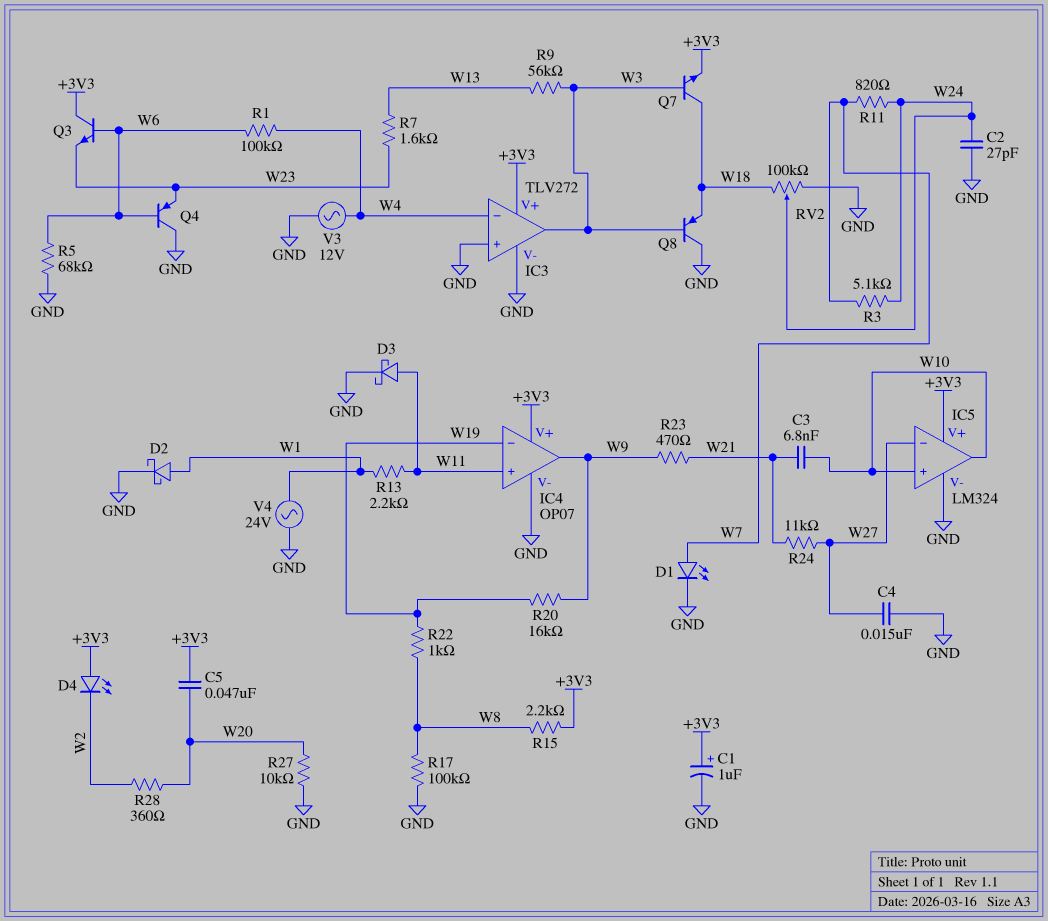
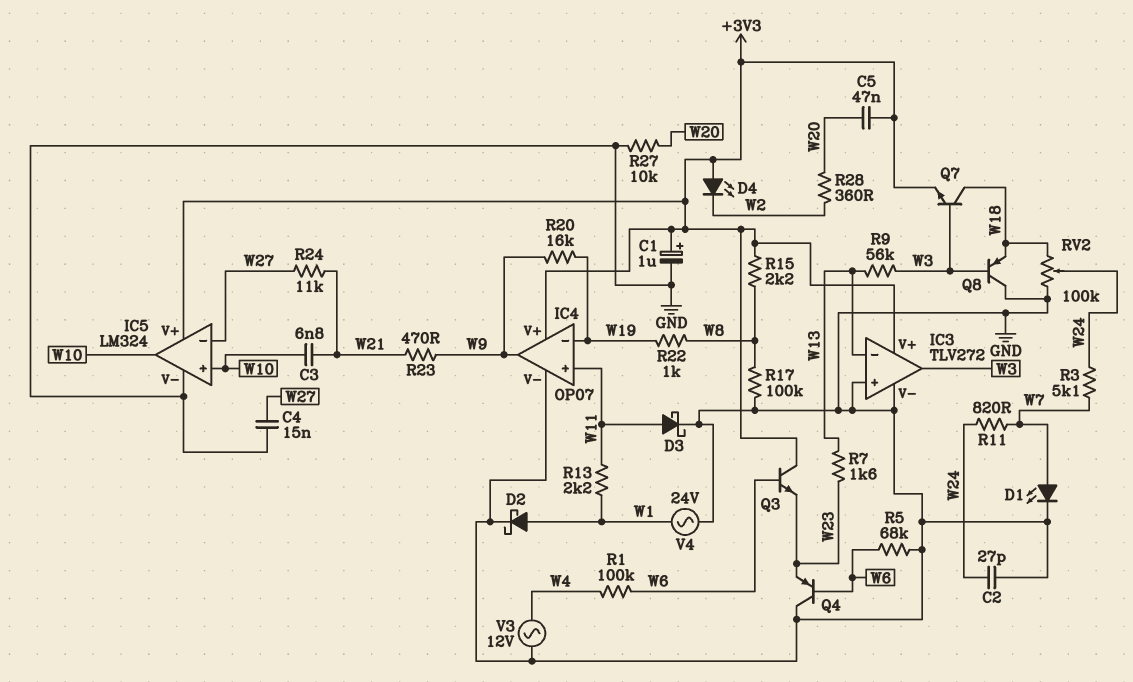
IC3 pin in-: W4 -> W13

